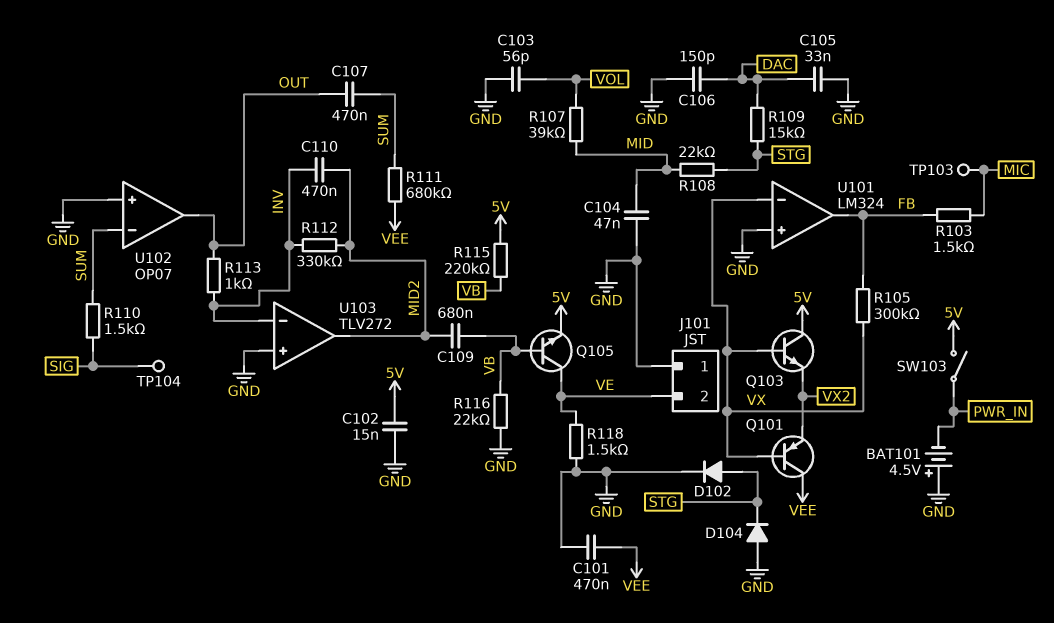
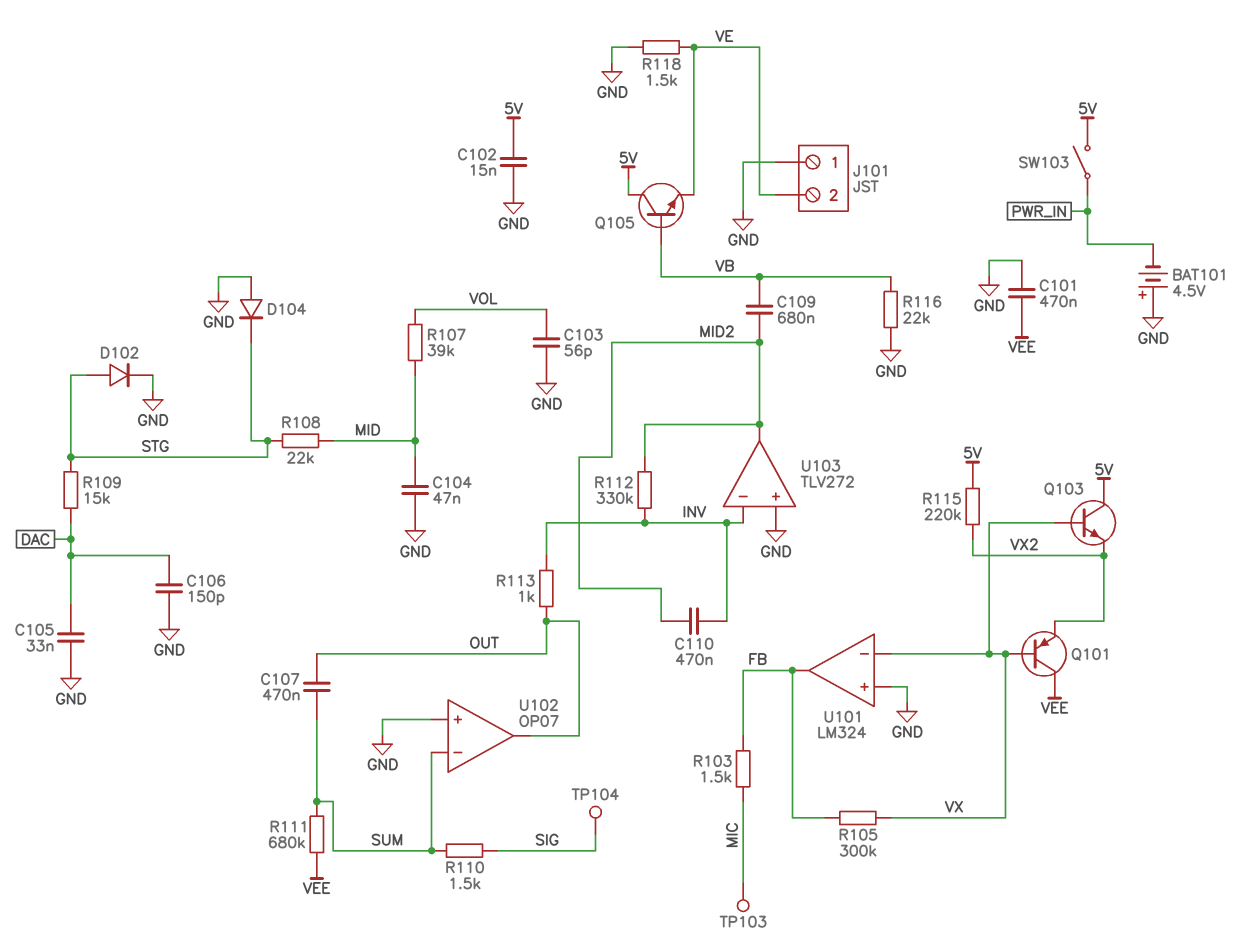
Q105: NPN (B VB, C VE, E 5V) -> NPN (B VB, C 5V, E VE)
R115: 220k (5V, VB) -> 220k (5V, VX2)

